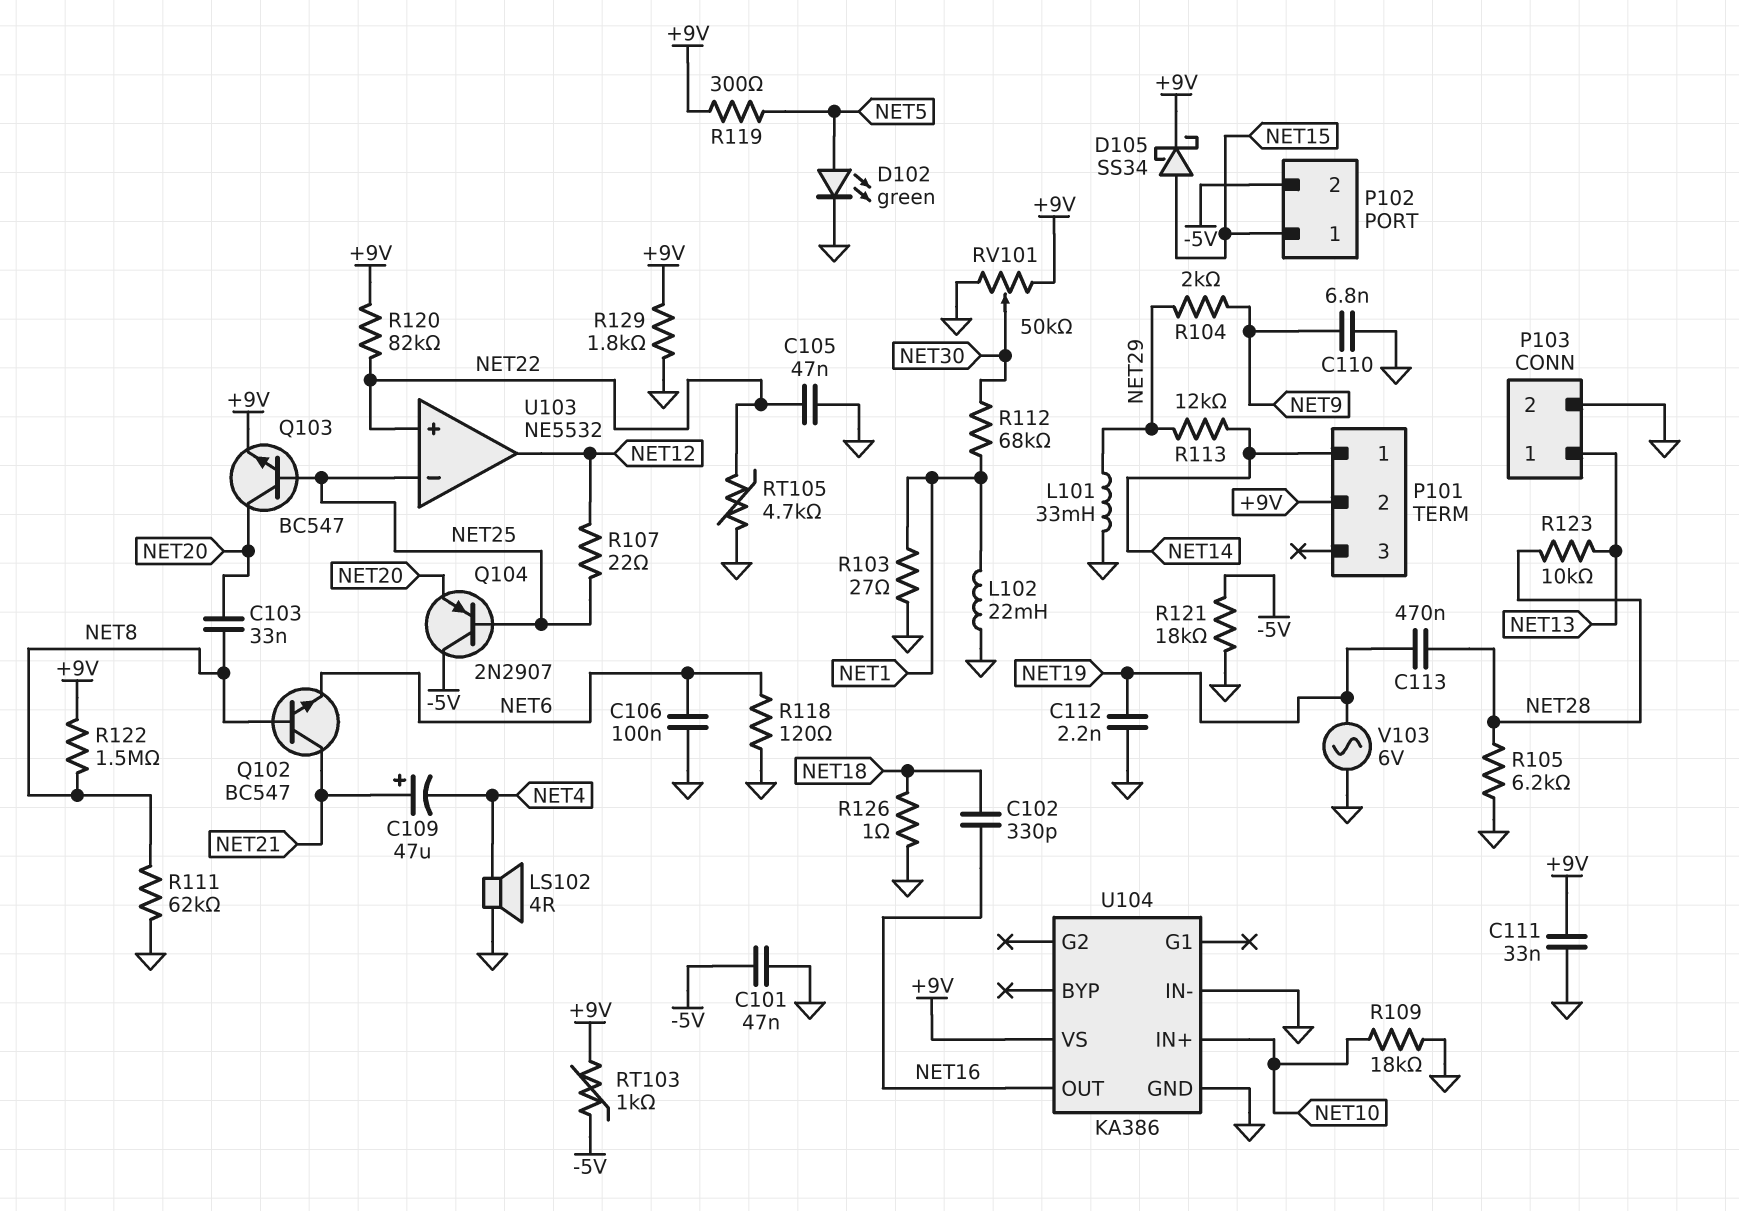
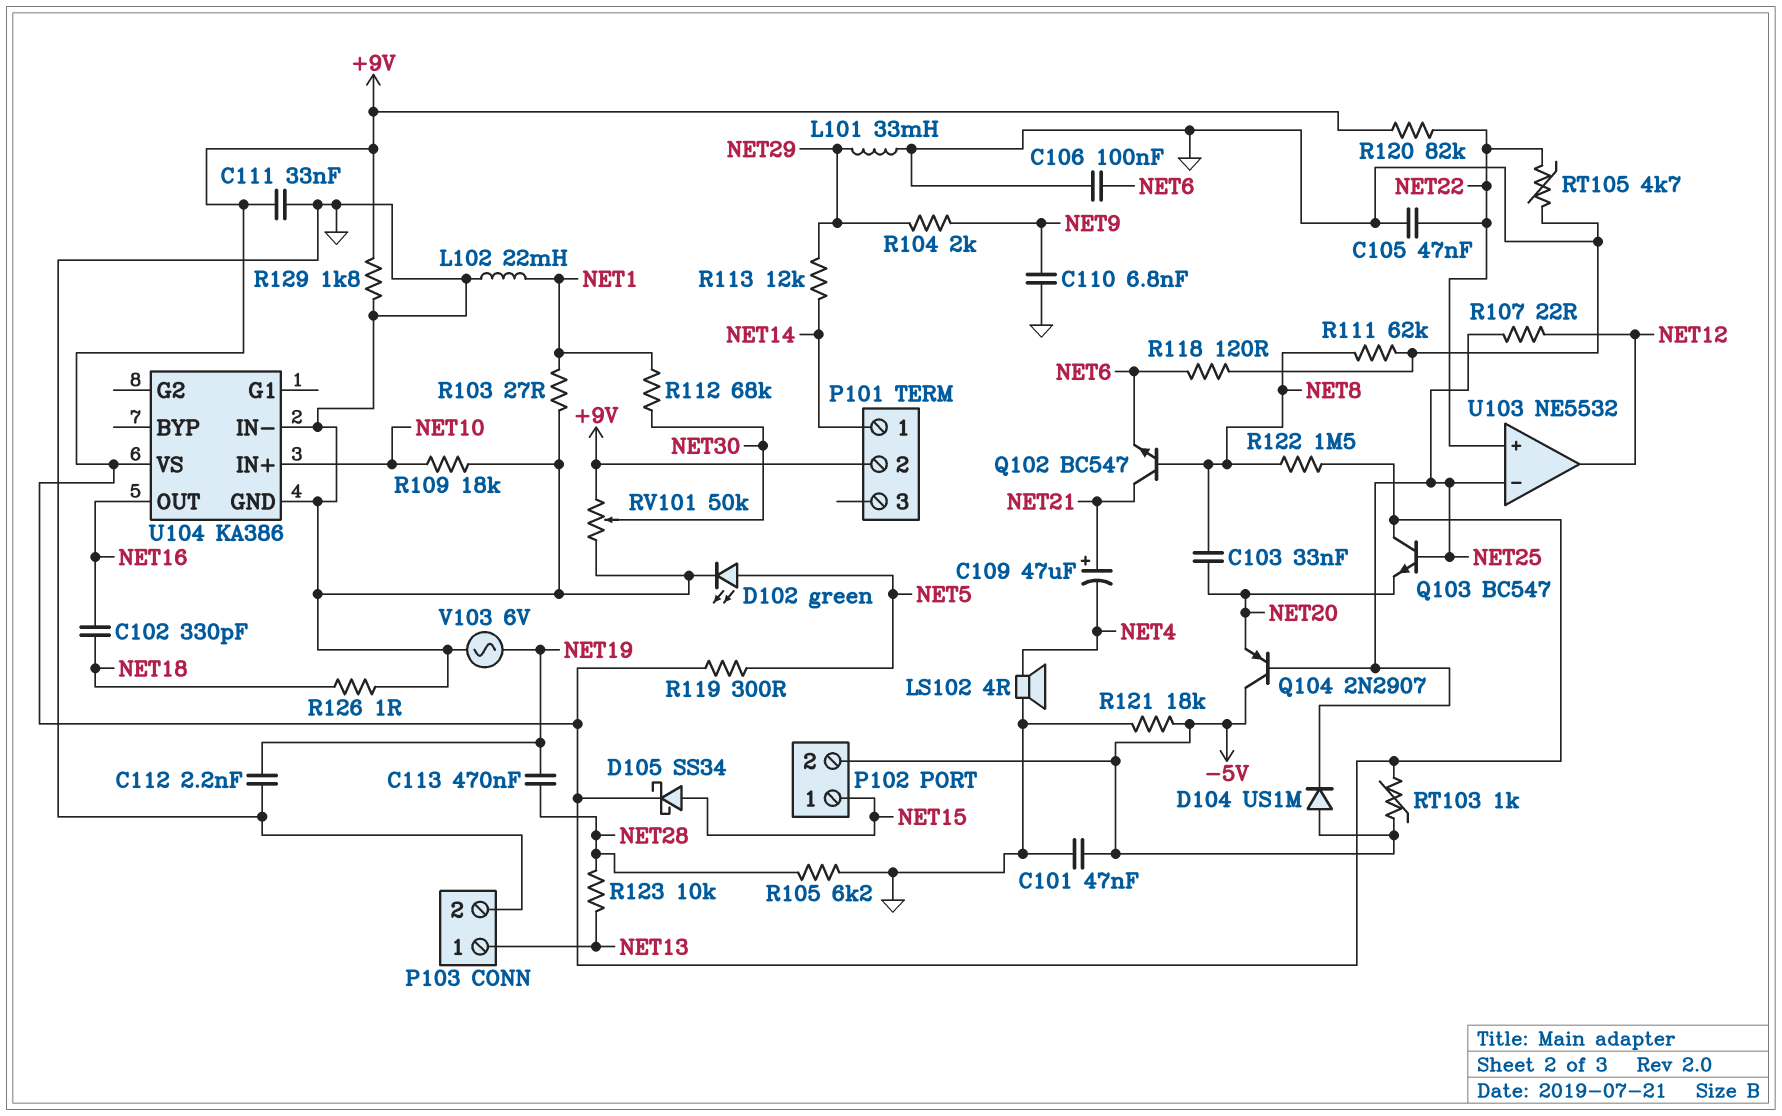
D104: none -> diode US1M (A -5V, K NET25)
Q103: NPN BC547 (B NET25, C NET20, E +9V) -> NPN BC547 (B NET25, C +9V, E NET20)

